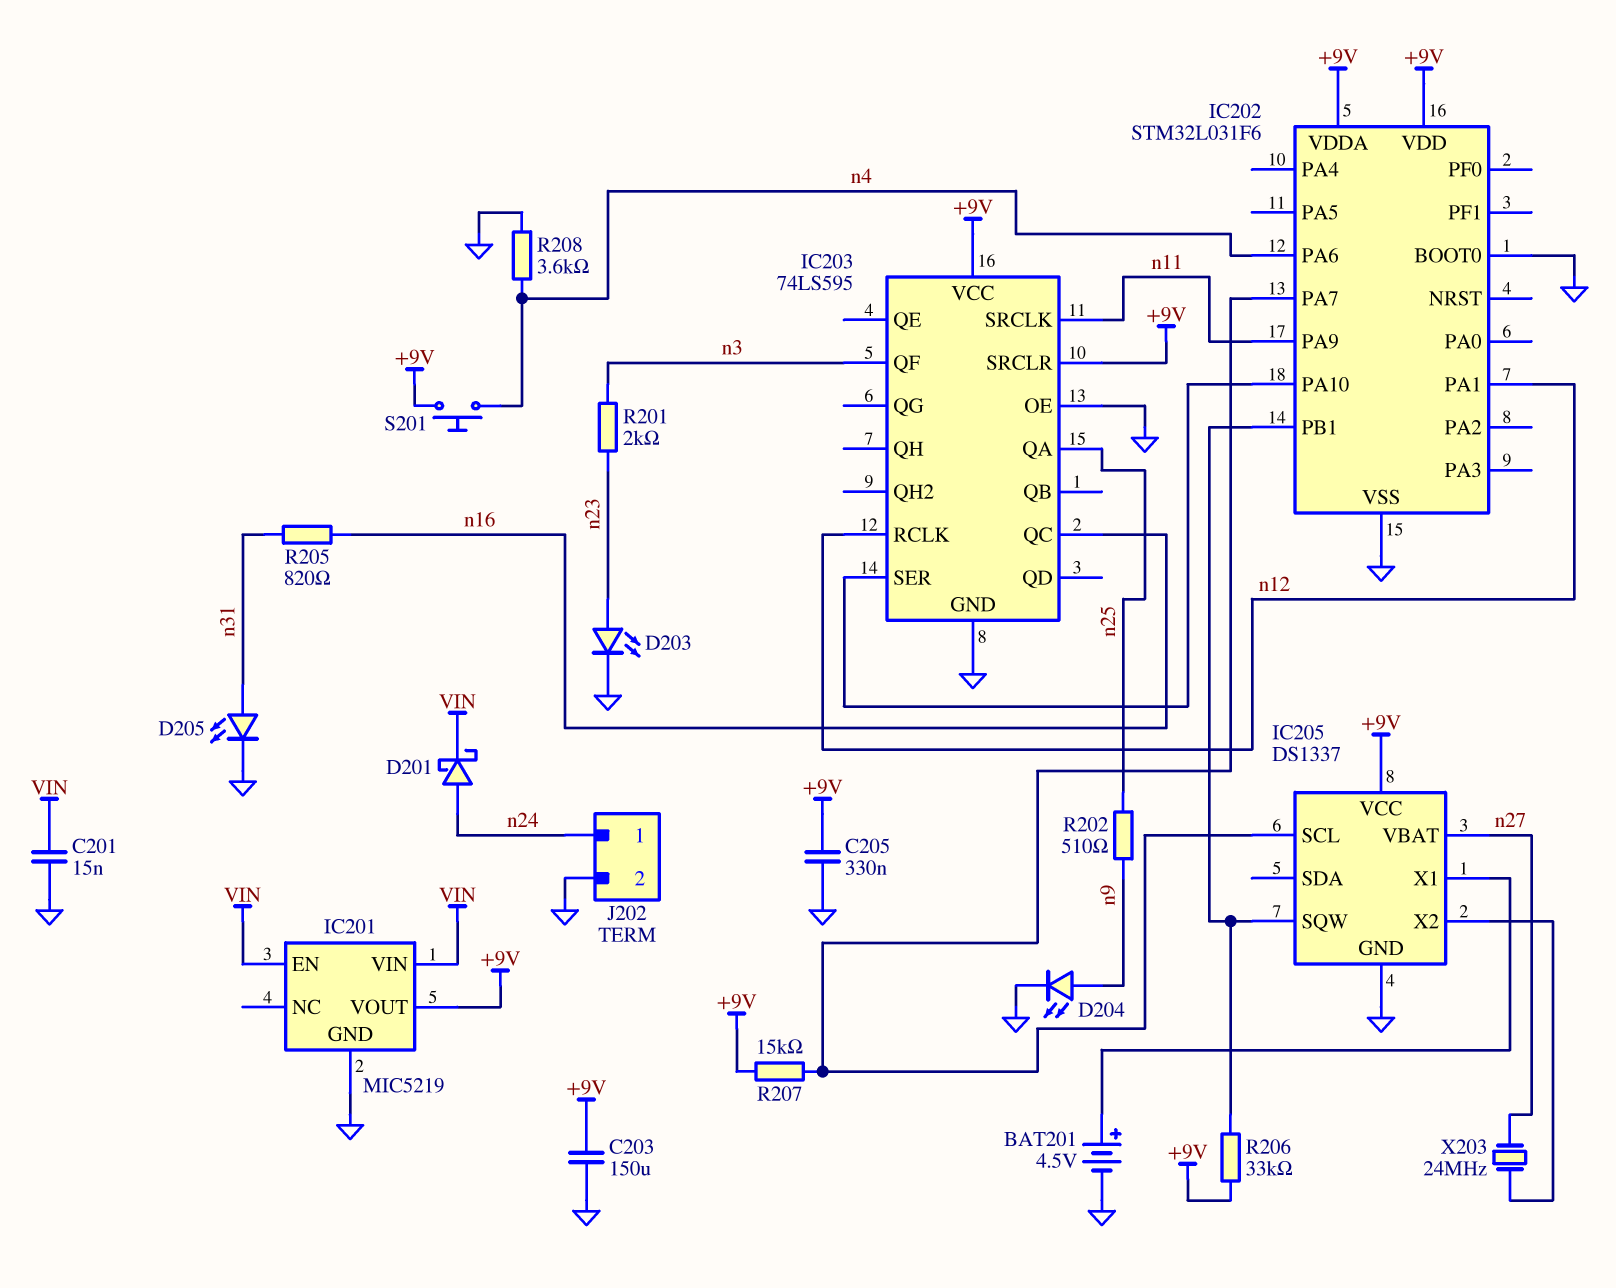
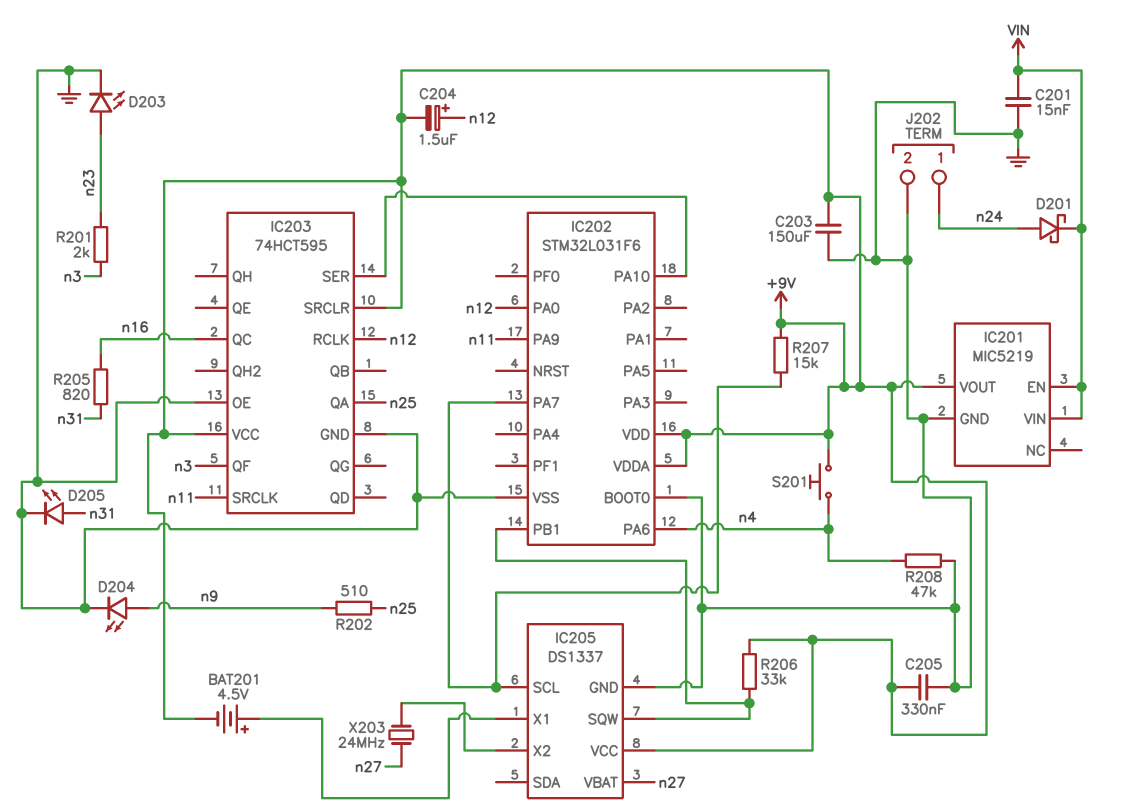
BAT201: 4.5V (plus IC205/X1, minus GND) -> 4.5V (plus IC205/X1, minus +9V)
C204: none -> 1.5uF (plus n12, minus +9V)
IC202 pin PA0: none -> n12
IC202 pin PA1: n12 -> none
IC203: 74LS595 -> 74HCT595
R208: 3.6k (GND, n4) -> 47k (GND, n4)

